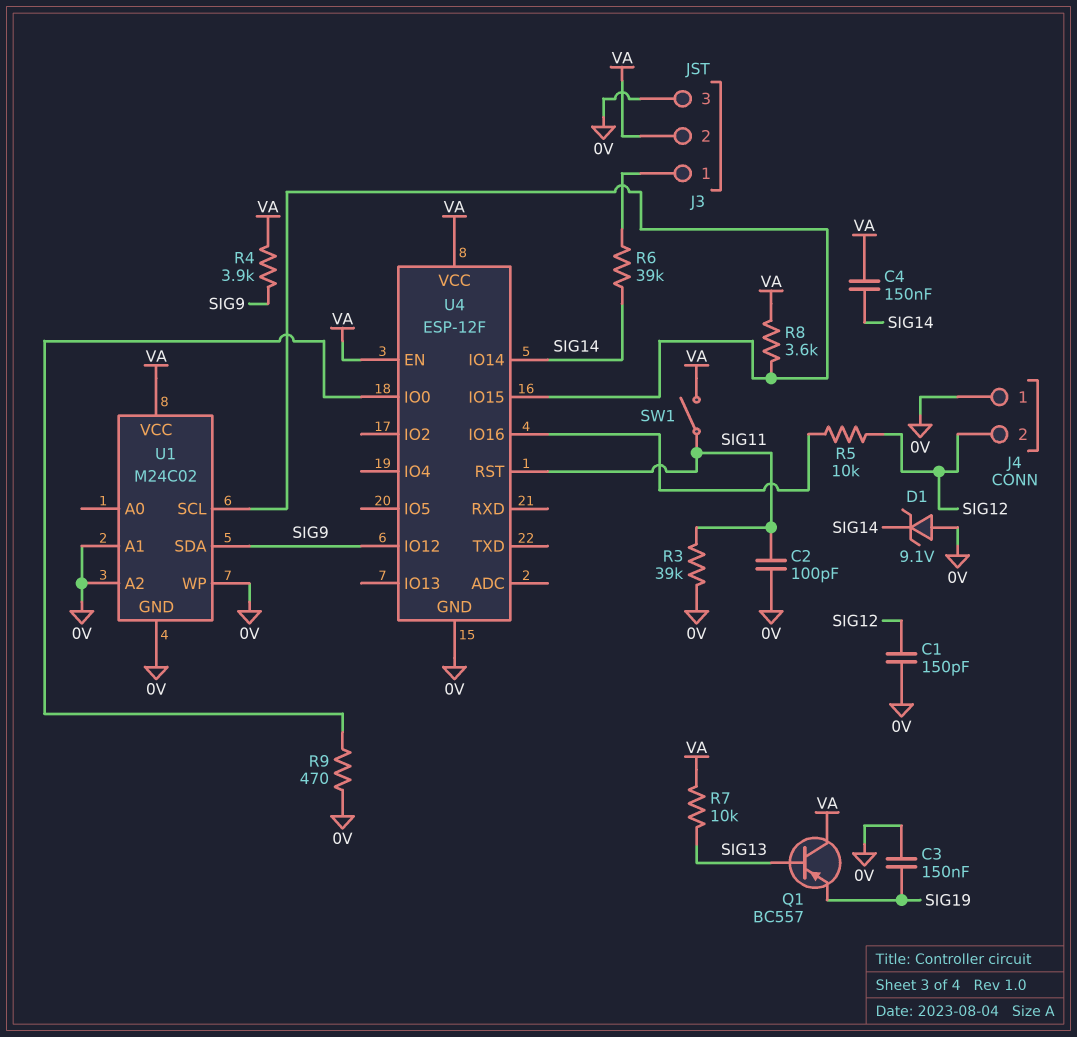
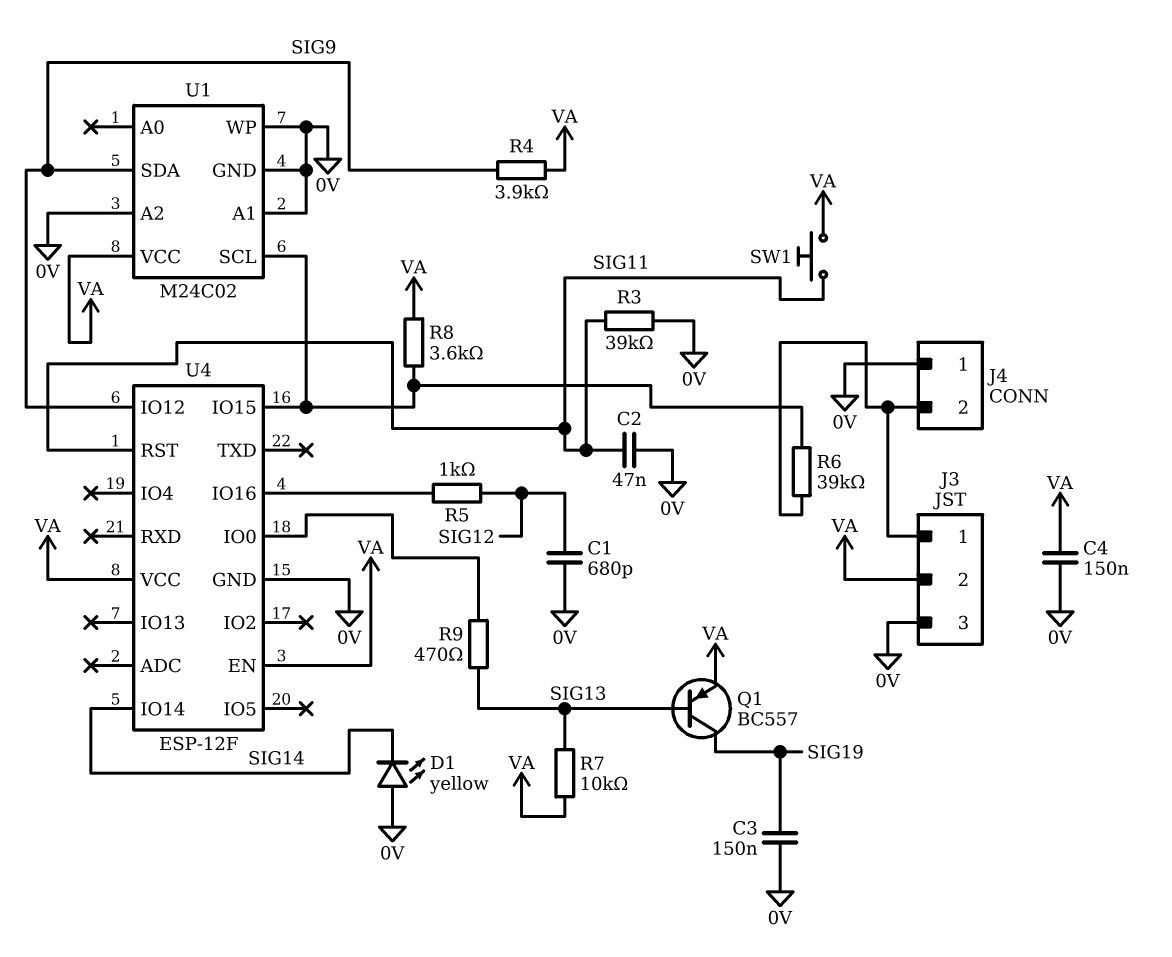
C1: 150pF (0V, SIG12) -> 680pF (0V, SIG12)
C2: 100pF (0V, SIG11) -> 47nF (0V, SIG11)
C4: 150nF (SIG14, VA) -> 150nF (0V, VA)
D1: zener 9.1V (A 0V, K SIG14) -> LED yellow (A 0V, K SIG14)
J4 pin 2: SIG12 -> J3/1
Q1: PNP BC557 (B SIG13, C VA, E SIG19) -> PNP BC557 (B SIG13, C SIG19, E VA)
R5: 10k (SIG12, U4/IO16) -> 1k (SIG12, U4/IO16)
R6: 39k (J3/1, SIG14) -> 39k (J3/1, U1/SCL)
R9: 470 (0V, U4/IO0) -> 470 (SIG13, U4/IO0)
SW1: switch (SIG11, VA) -> button (SIG11, VA)

